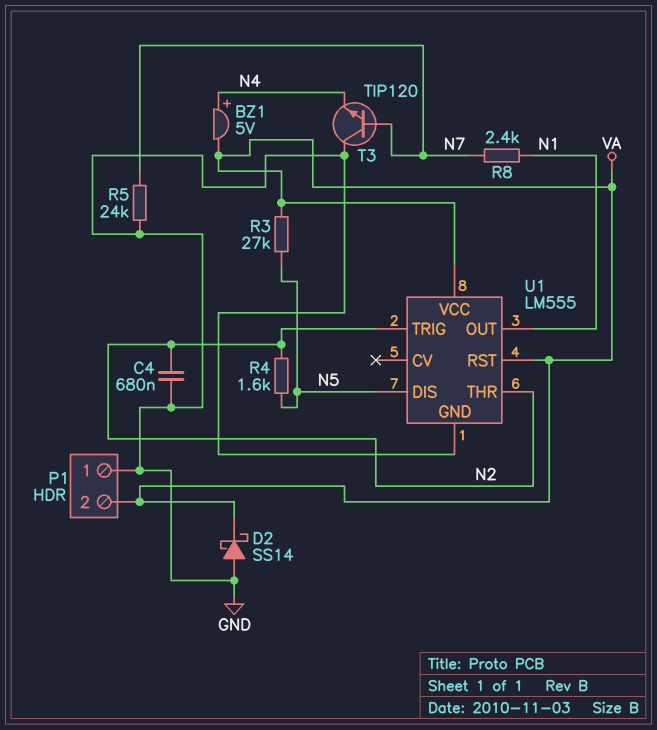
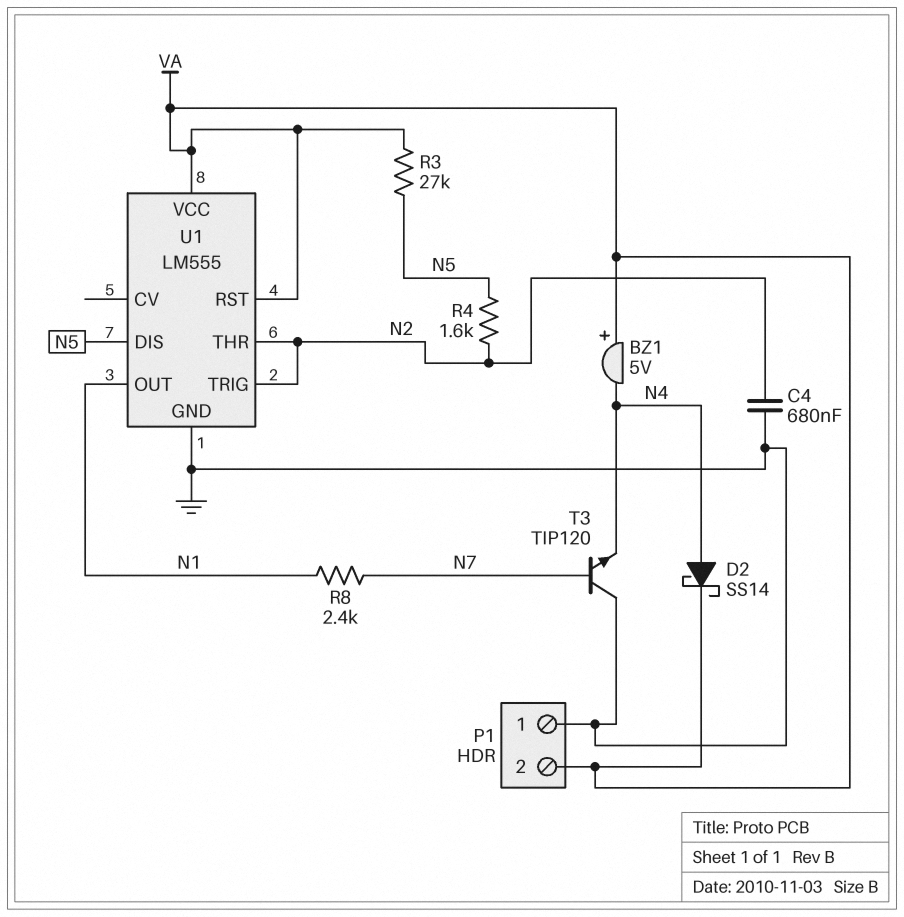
BZ1: buzzer 5V (plus N4, minus VA) -> buzzer 5V (plus VA, minus N4)
D2: schottky SS14 (A GND, K VA) -> schottky SS14 (A N4, K VA)
R5: 24k (GND, N7) -> none

